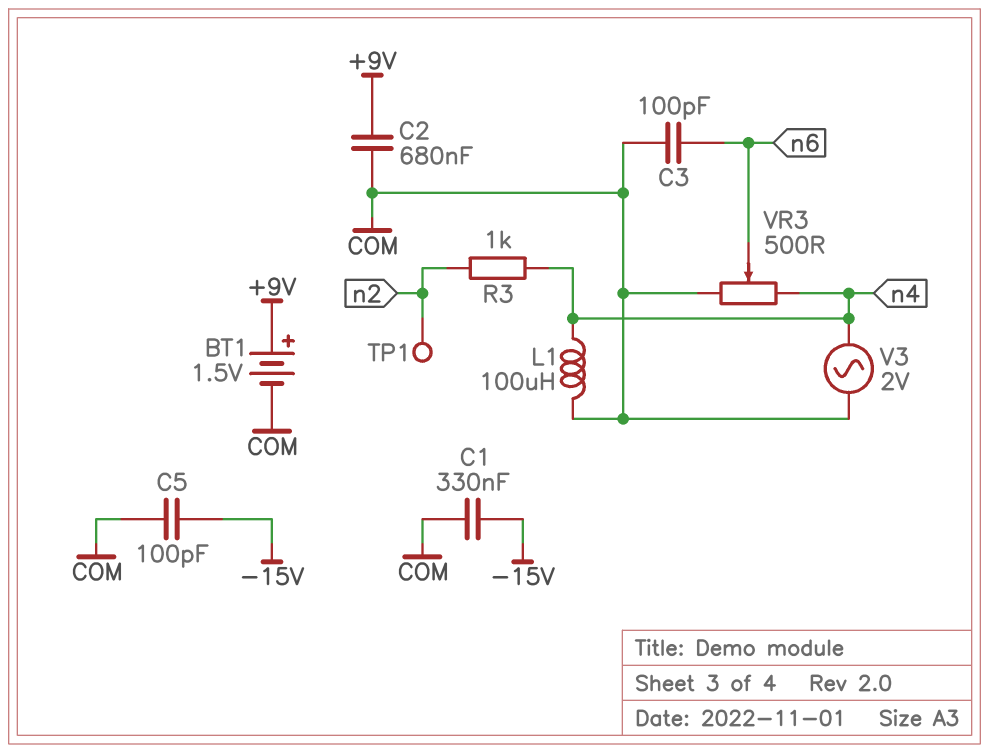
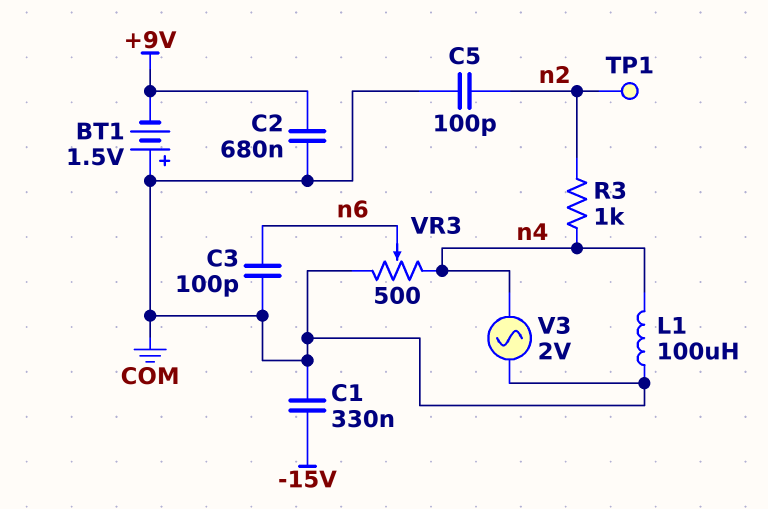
BT1: 1.5V (plus +9V, minus COM) -> 1.5V (plus COM, minus +9V)
C5: 100pF (-15V, COM) -> 100pF (COM, n2)

